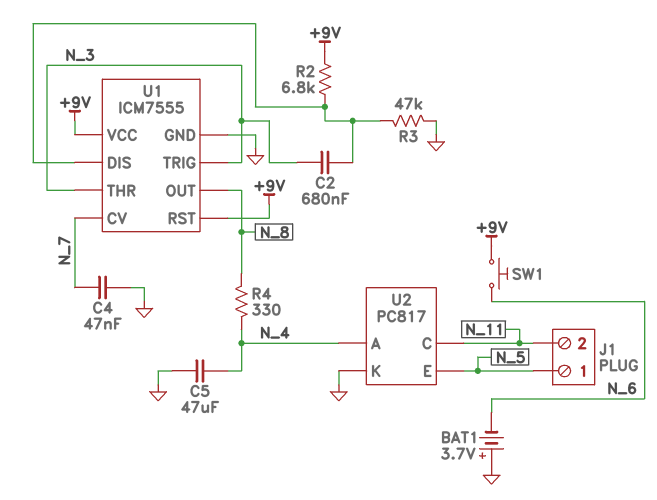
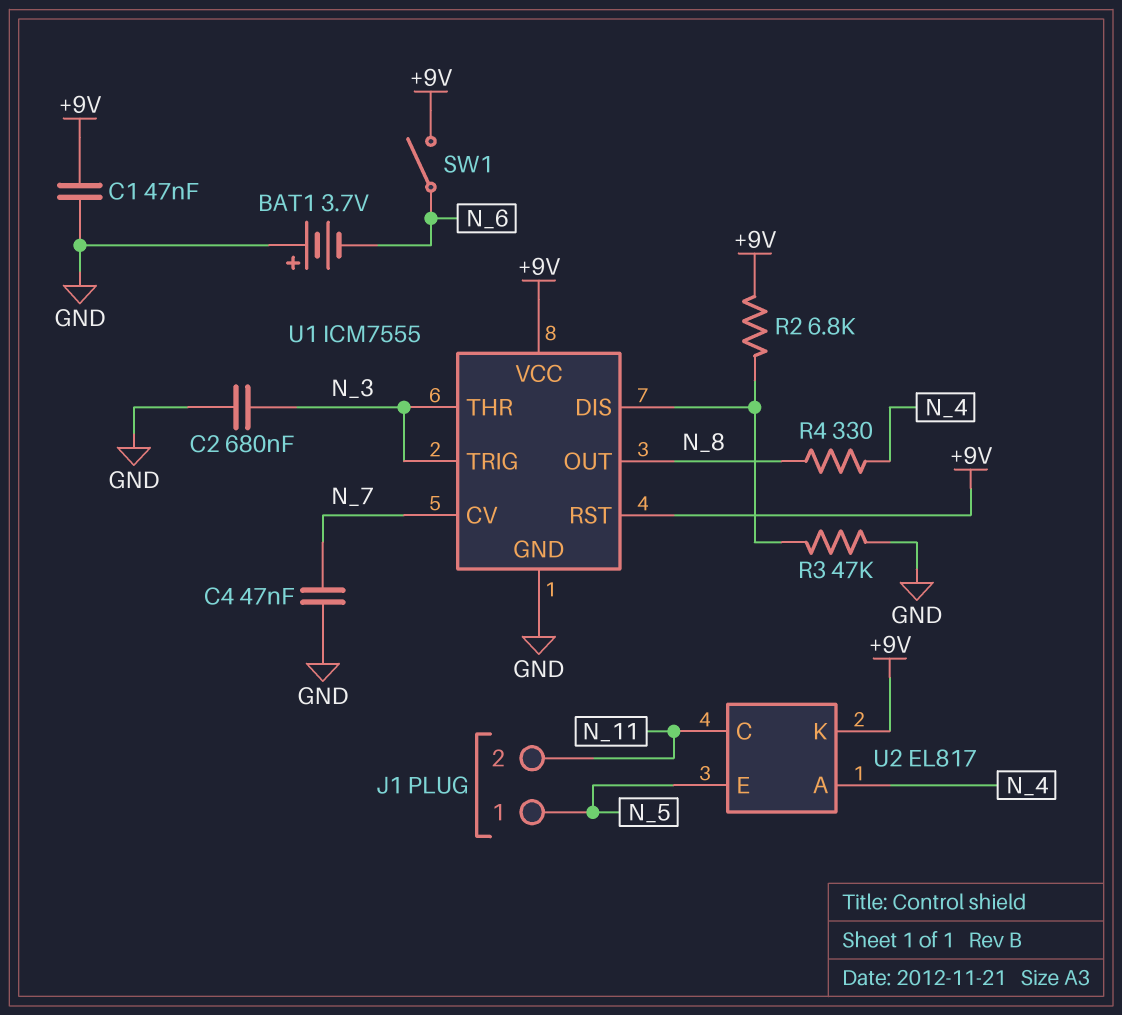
C1: none -> 47nF (+9V, GND)
C2: 680nF (N_3, U1/DIS) -> 680nF (GND, N_3)
C5: 47uF (GND, N_4) -> none
SW1: button (+9V, N_6) -> switch (+9V, N_6)
U2: PC817 -> EL817
U2 pin K: GND -> +9V

